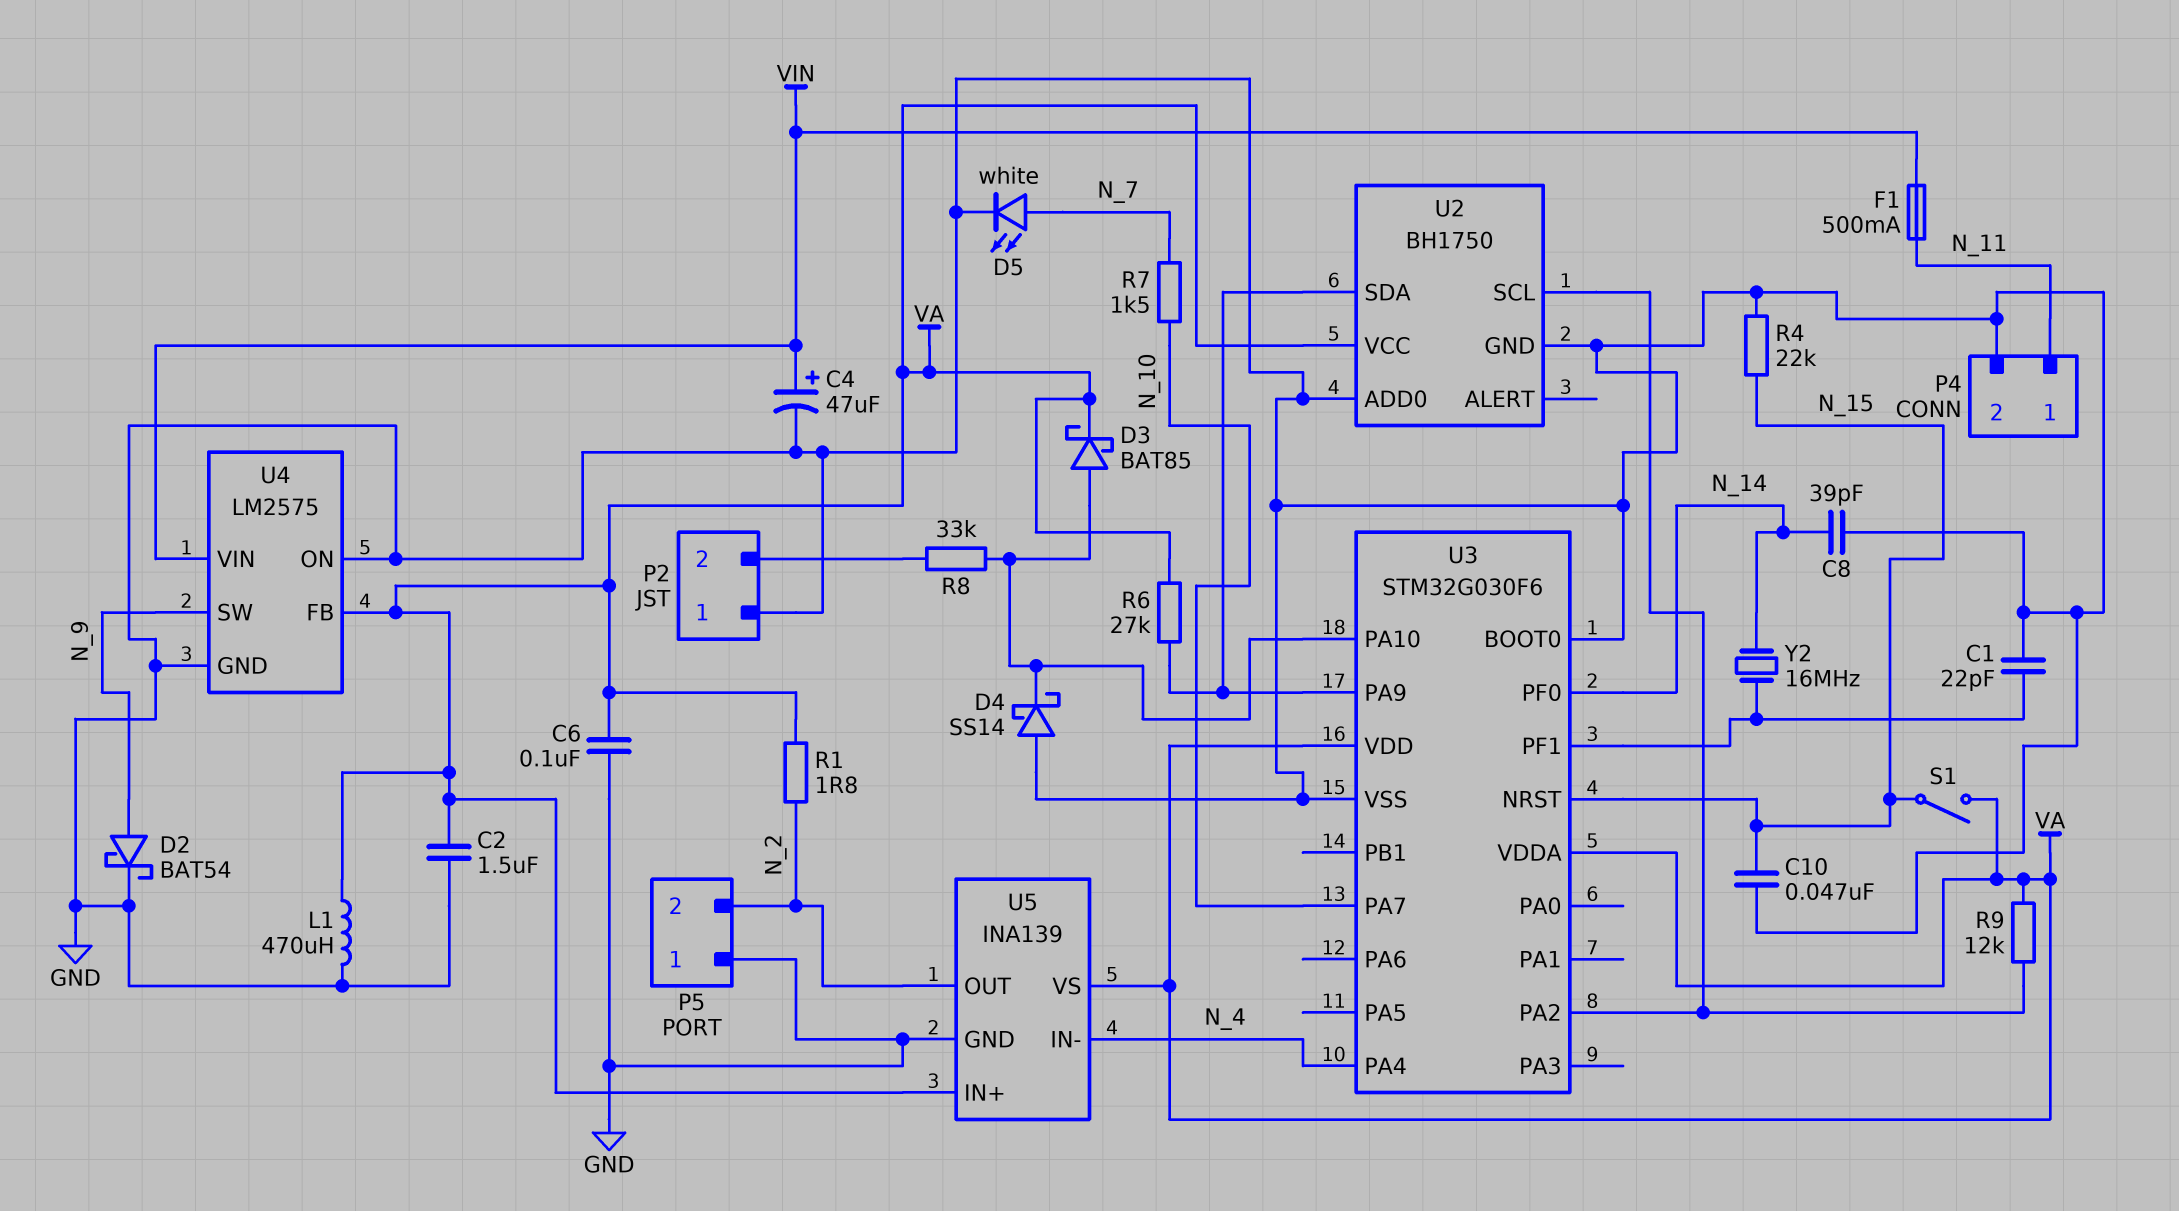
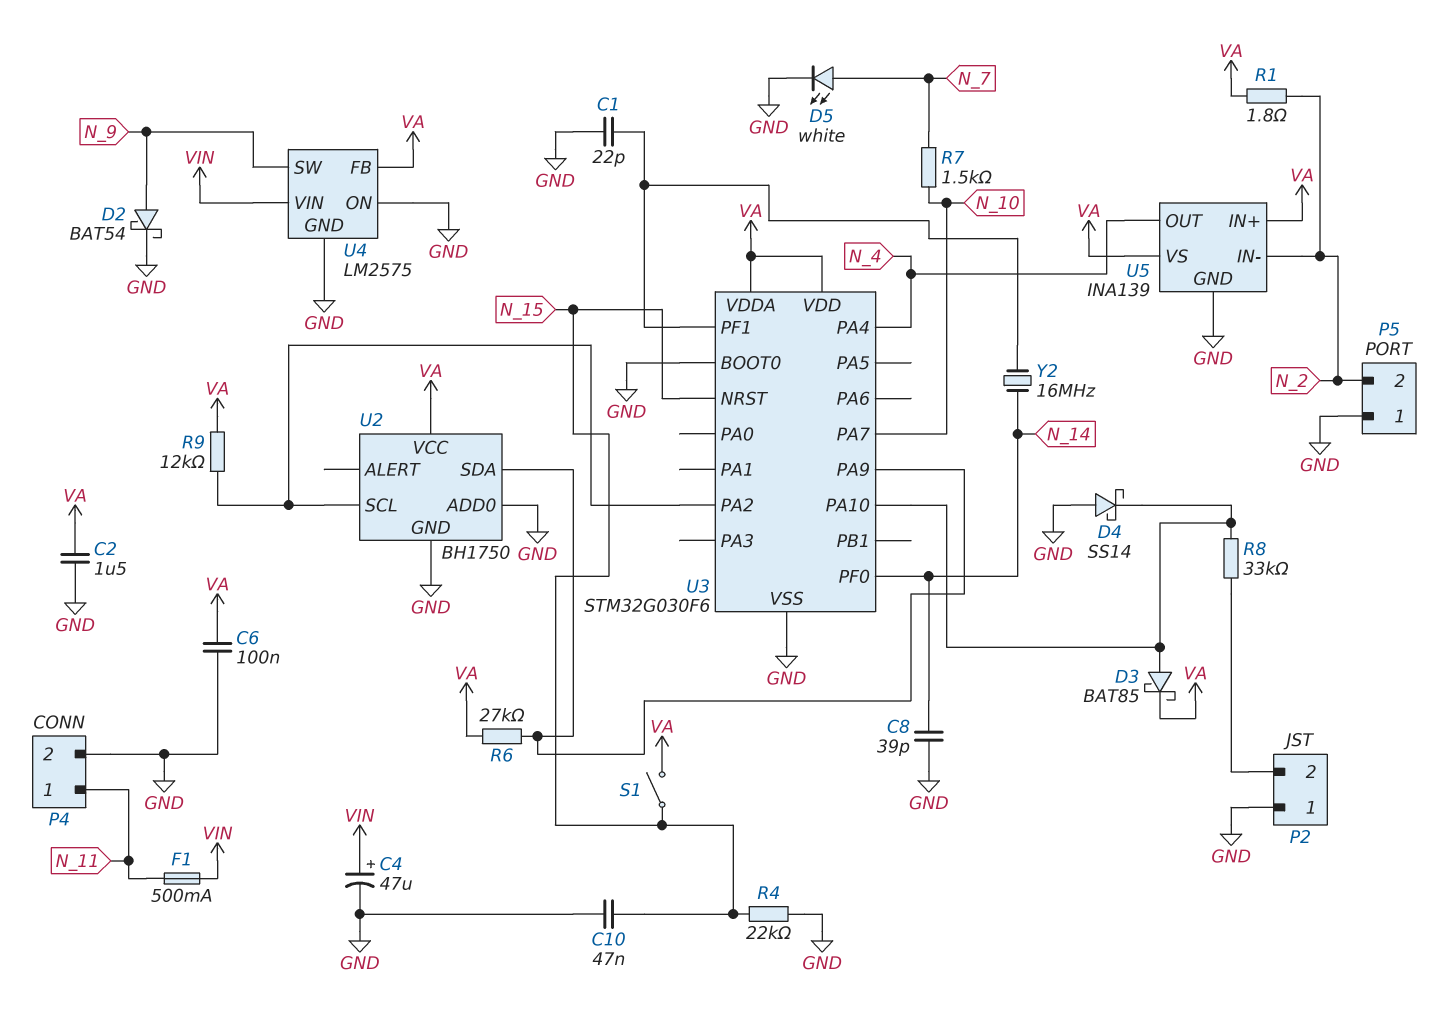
L1: 470uH (GND, VA) -> none
U5 pin IN-: N_4 -> N_2
U5 pin OUT: N_2 -> N_4

